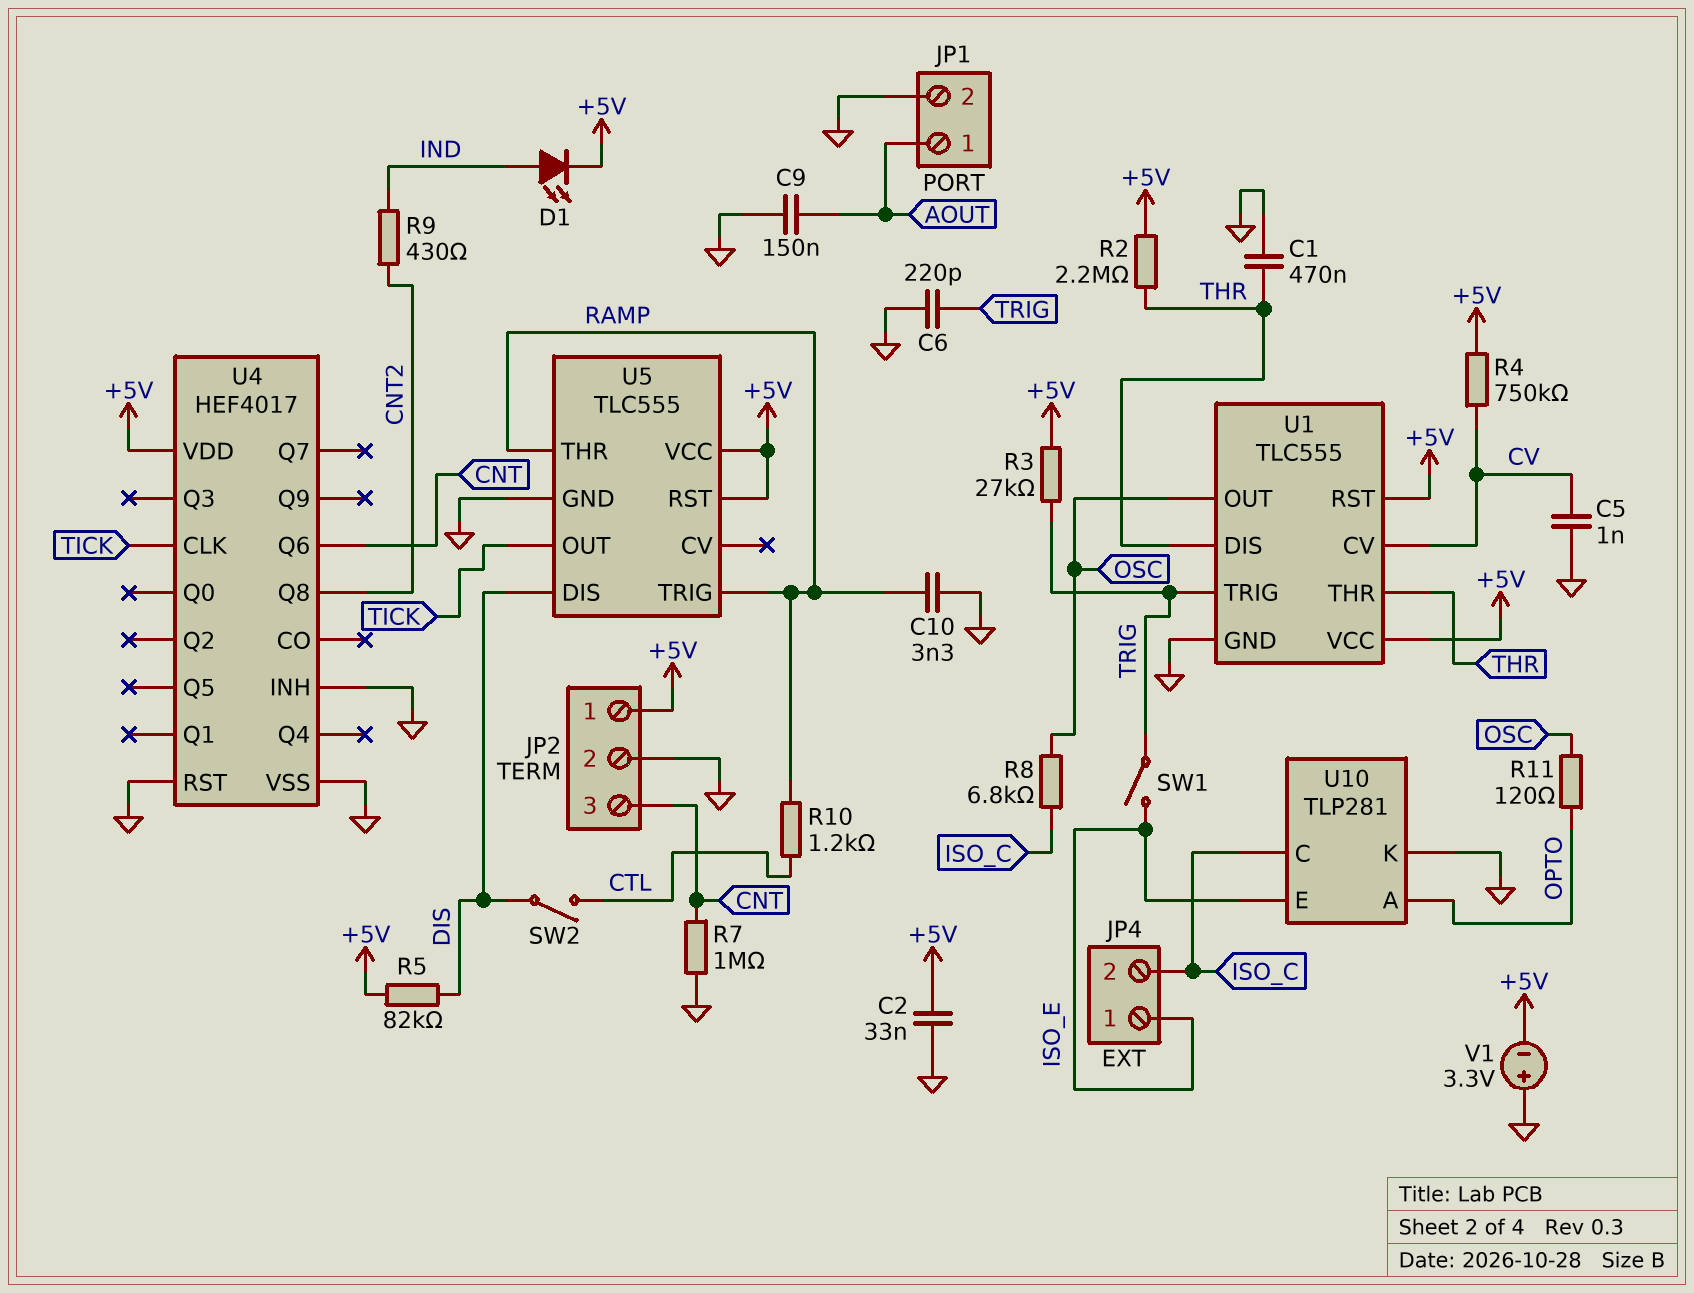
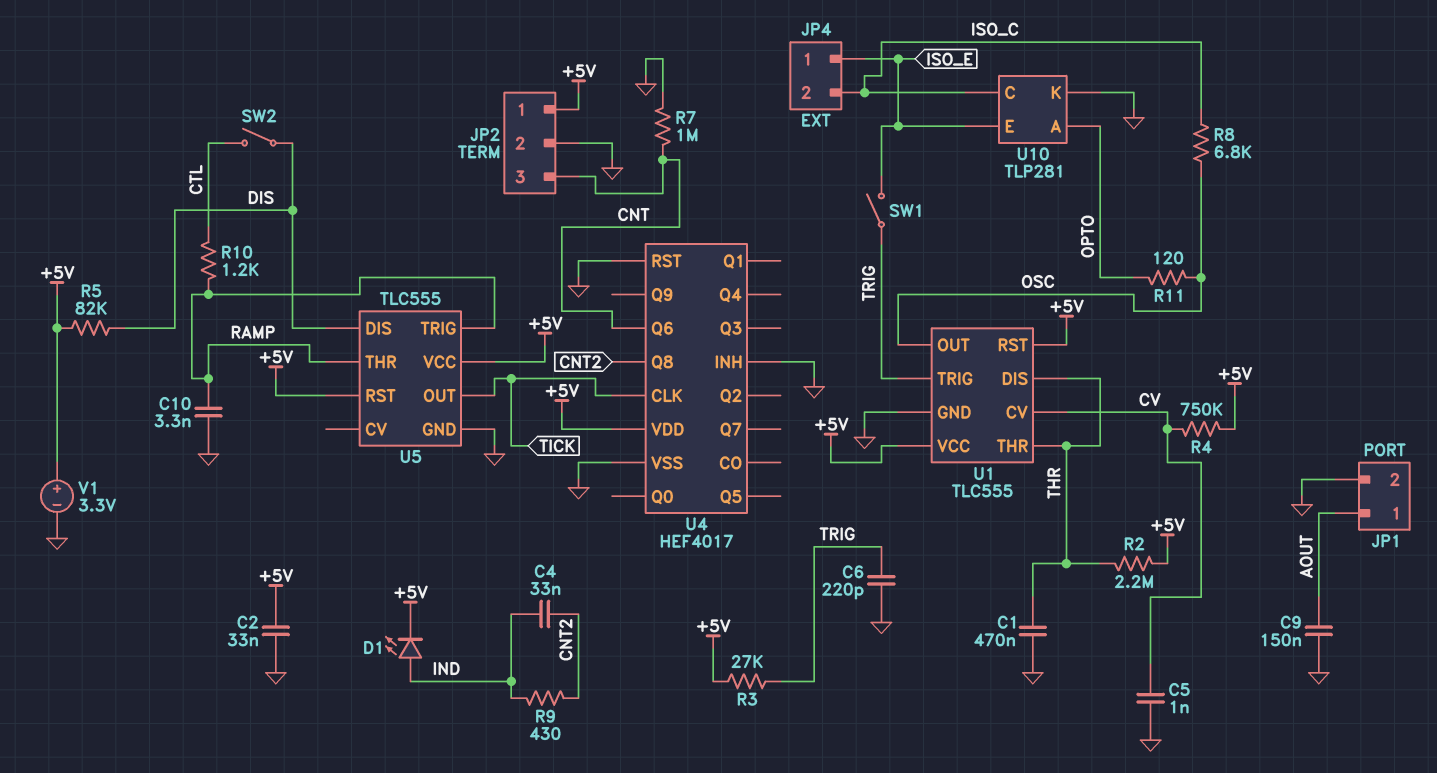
C4: none -> 33nF (CNT2, IND)
V1: 3.3V (plus GND, minus +5V) -> 3.3V (plus +5V, minus GND)

